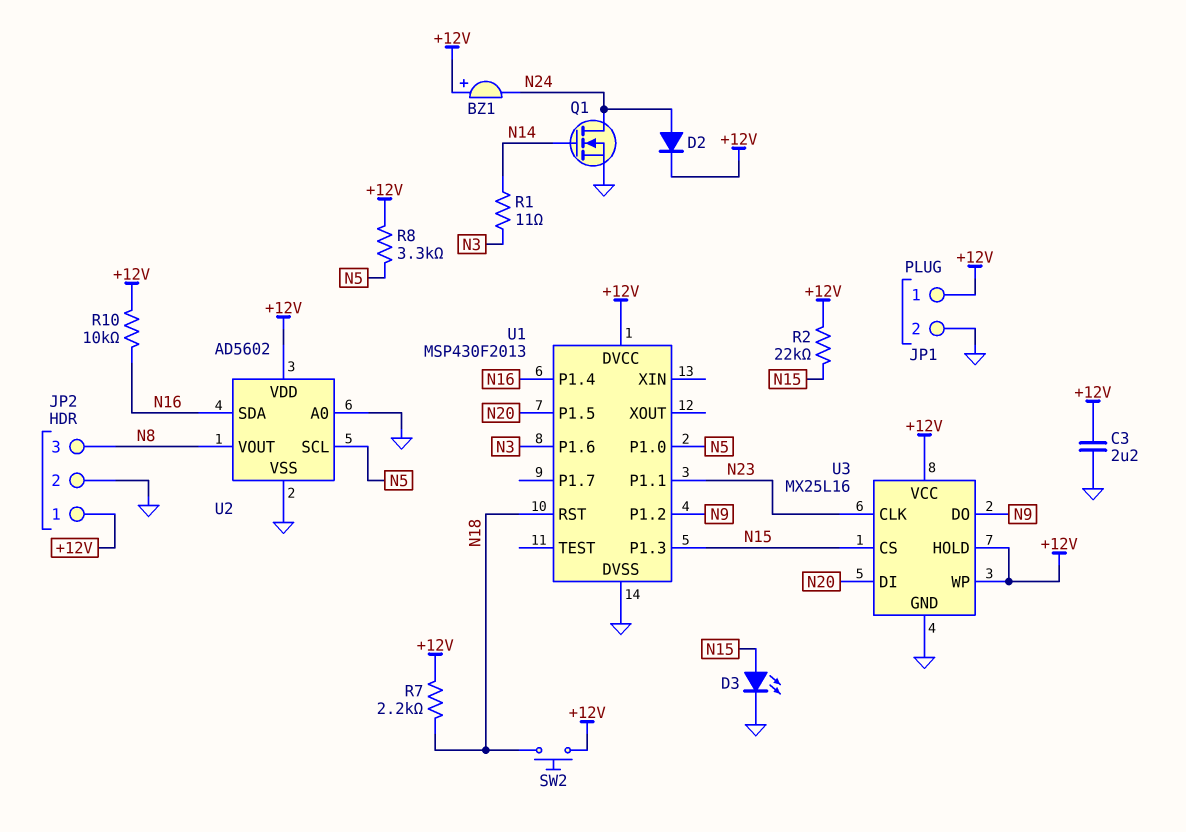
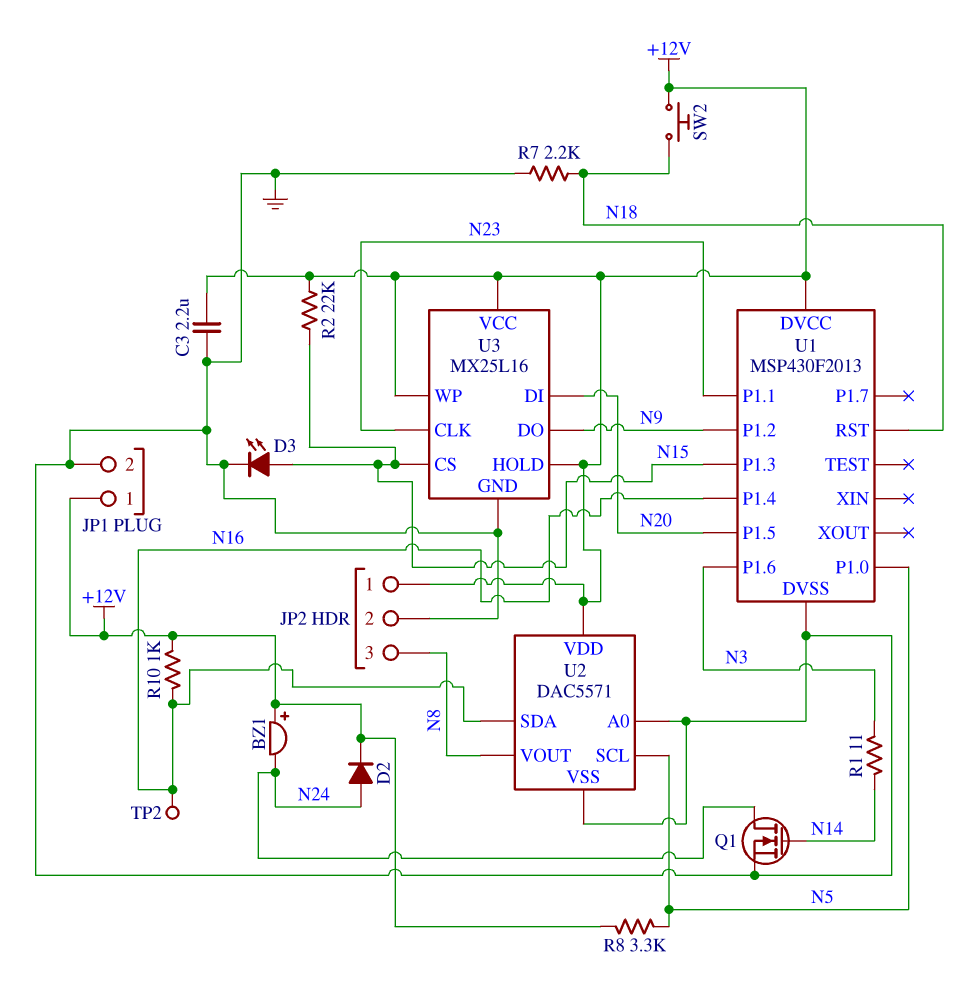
R7: 2.2k (+12V, N18) -> 2.2k (GND, N18)
R10: 10k (+12V, N16) -> 1k (+12V, N16)
TP2: none -> test point (N16)
U2: AD5602 -> DAC5571

